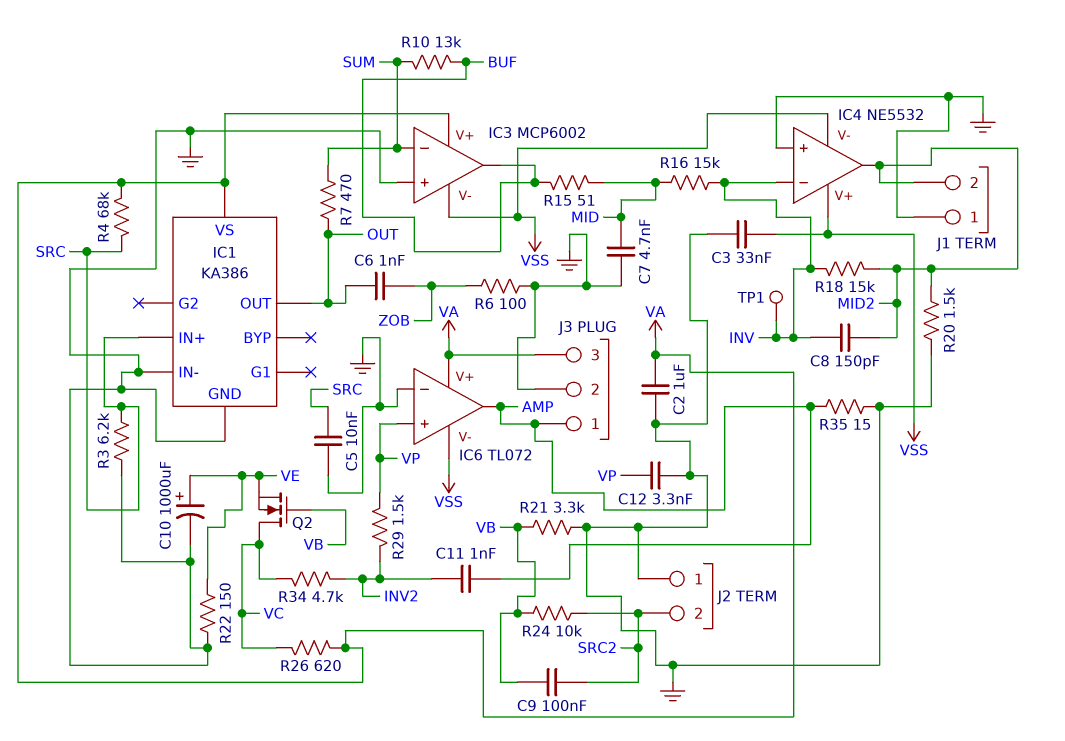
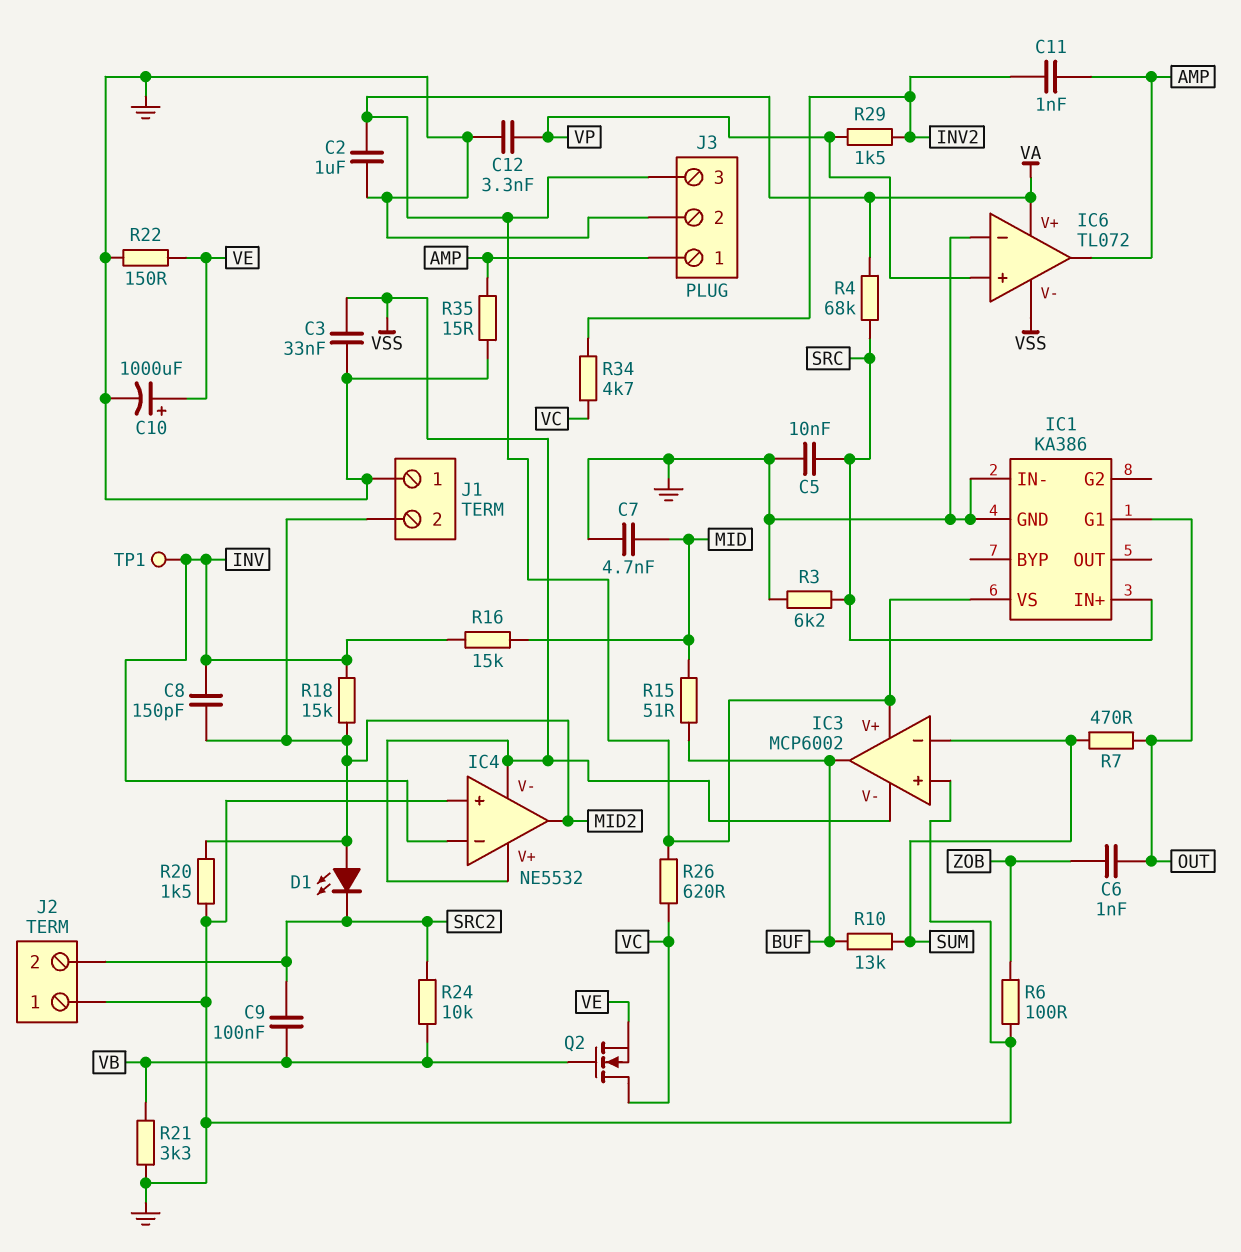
D1: none -> LED (A MID2, K SRC2)
IC1 pin G1: none -> OUT
IC1 pin OUT: OUT -> none

